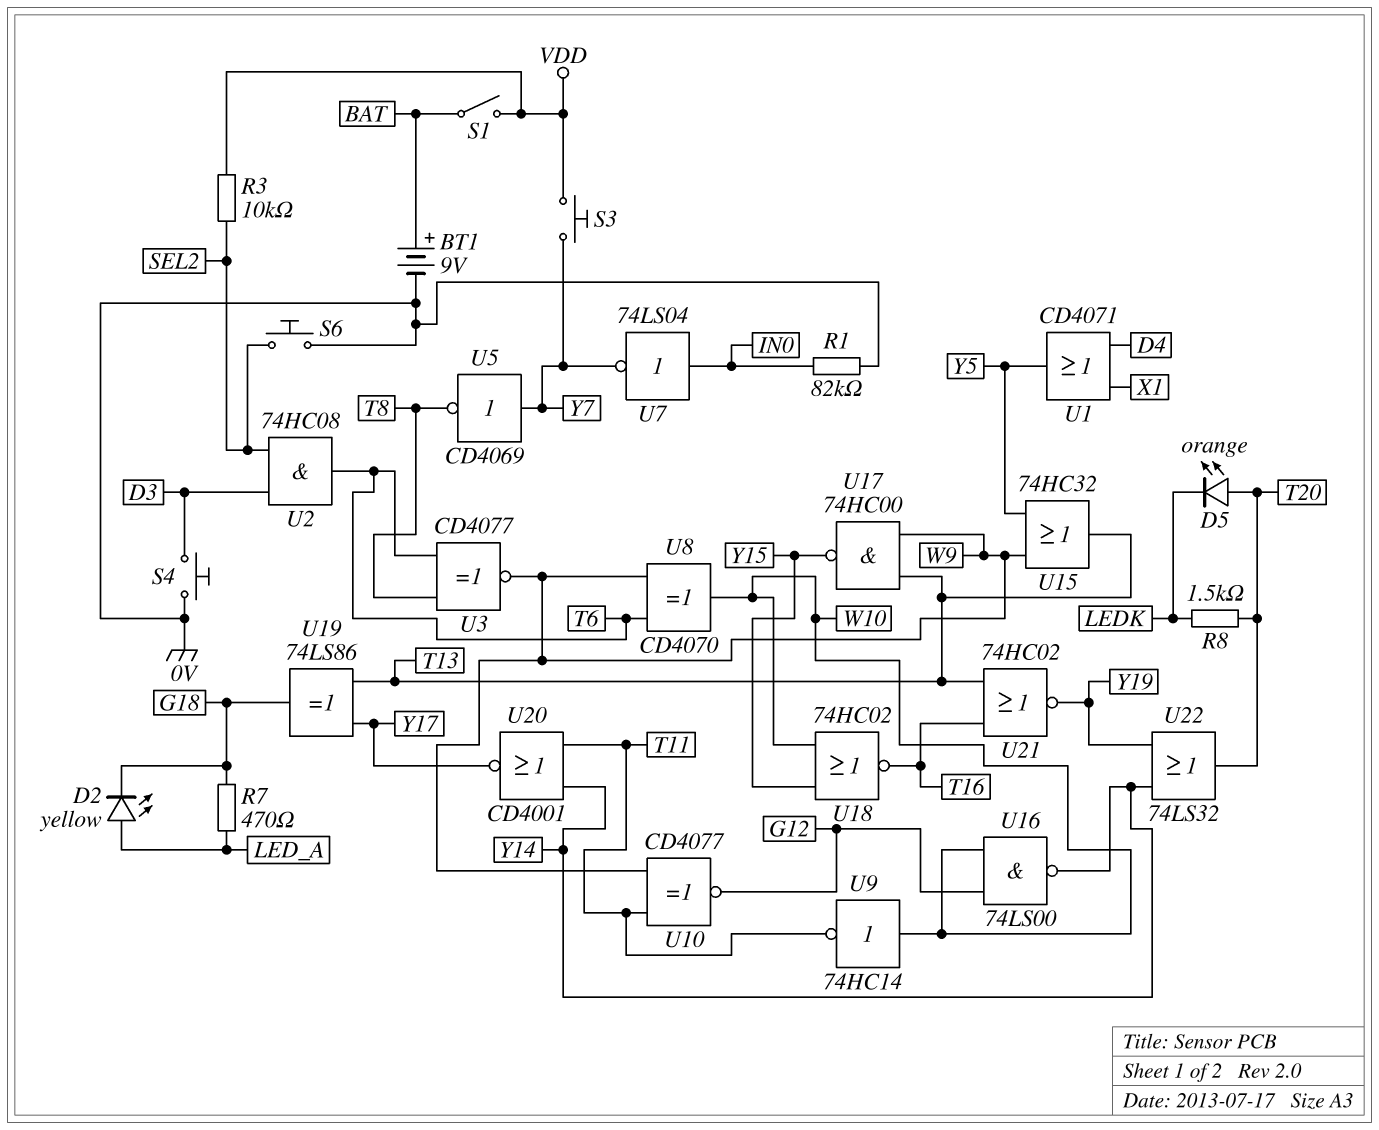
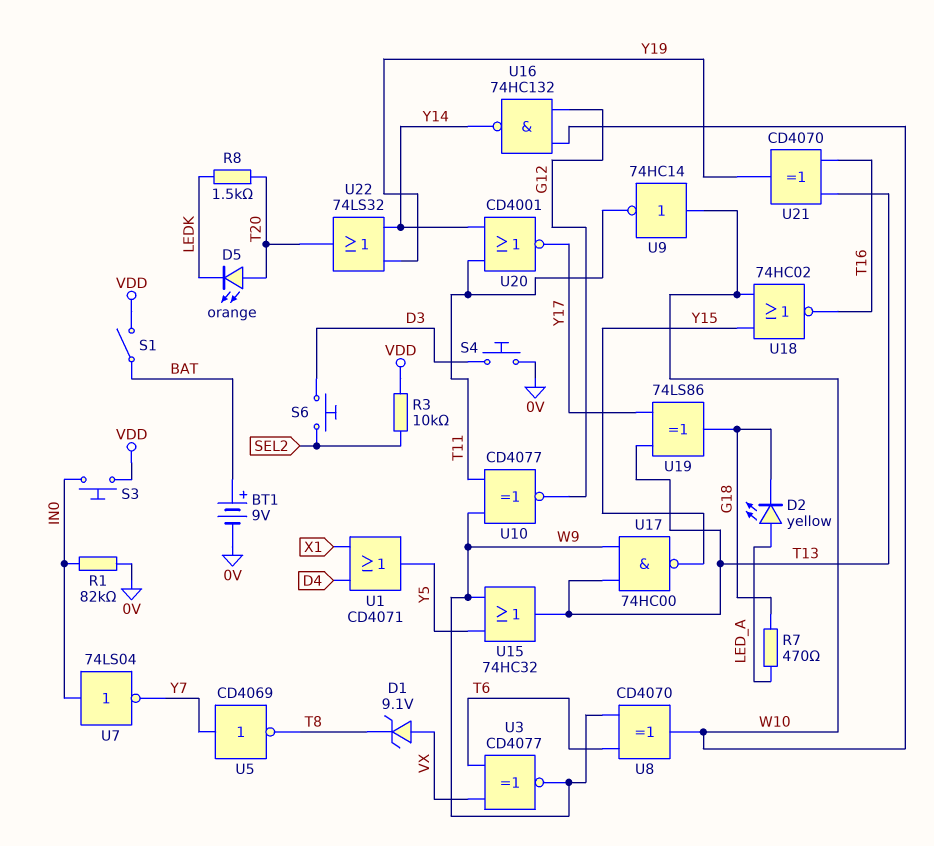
D1: none -> zener 9.1V (A VX, K T8)
S3: button (VDD, Y7) -> button (IN0, VDD)
S6: button (0V, SEL2) -> button (D3, SEL2)
U2: AND 74HC08 (in D3, in SEL2, out T6) -> none
U3: XNOR CD4077 (in T6, in T8, out W9) -> XNOR CD4077 (in T6, in VX, out W9)
U16: NAND 74LS00 (in G12, in W10, out Y14) -> NAND 74HC132 (in G12, in W10, out Y14)
U21: NOR 74HC02 (in T13, in T16, out Y19) -> XOR CD4070 (in T13, in T16, out Y19)

